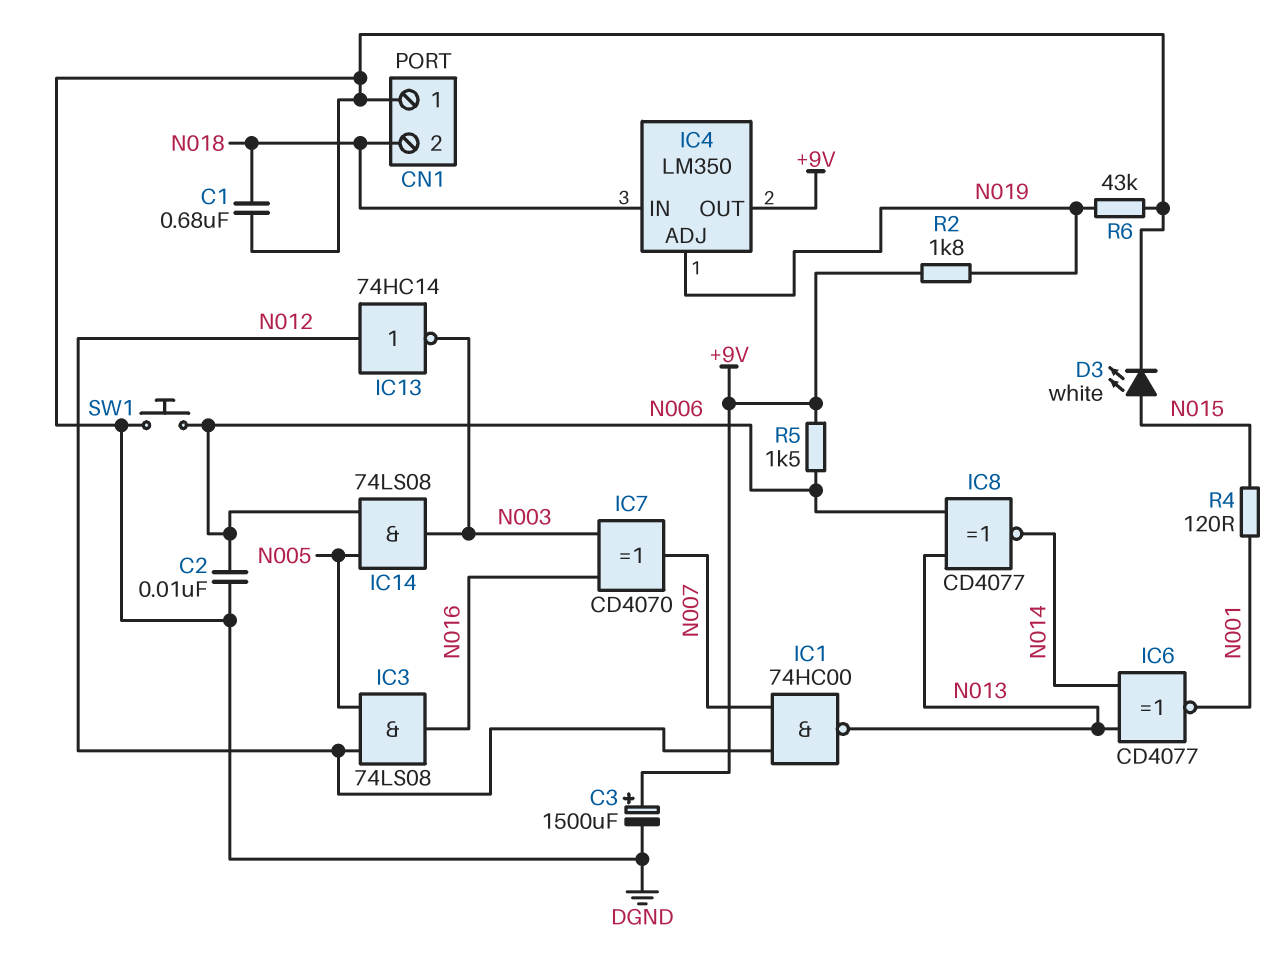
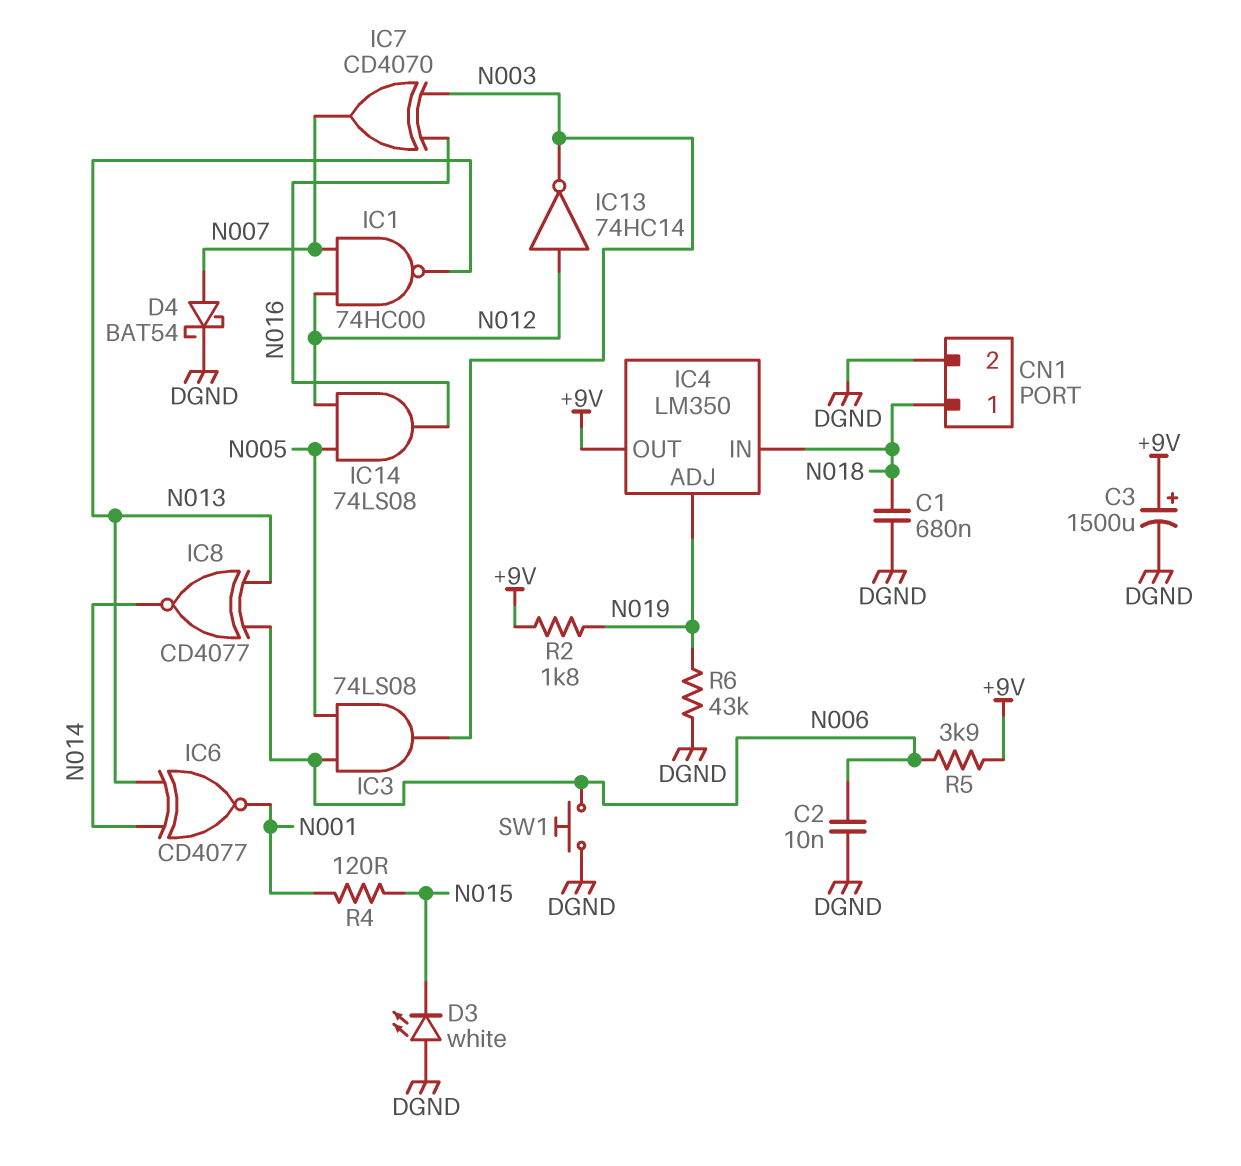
CN1 pin 1: DGND -> N018
CN1 pin 2: N018 -> DGND
D3: LED white (A N015, K DGND) -> LED white (A DGND, K N015)
D4: none -> schottky BAT54 (A N007, K DGND)
IC3: AND 74LS08 (in N005, in N012, out N016) -> AND 74LS08 (in N005, in N006, out N003)
IC14: AND 74LS08 (in N005, in N006, out N003) -> AND 74LS08 (in N005, in N012, out N016)
R5: 1.5k (+9V, N006) -> 3.9k (+9V, N006)

